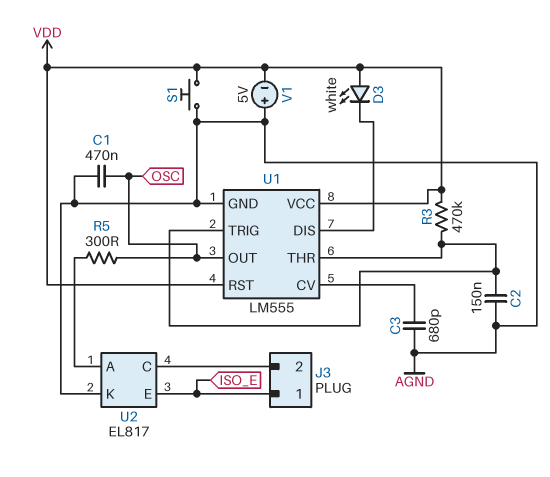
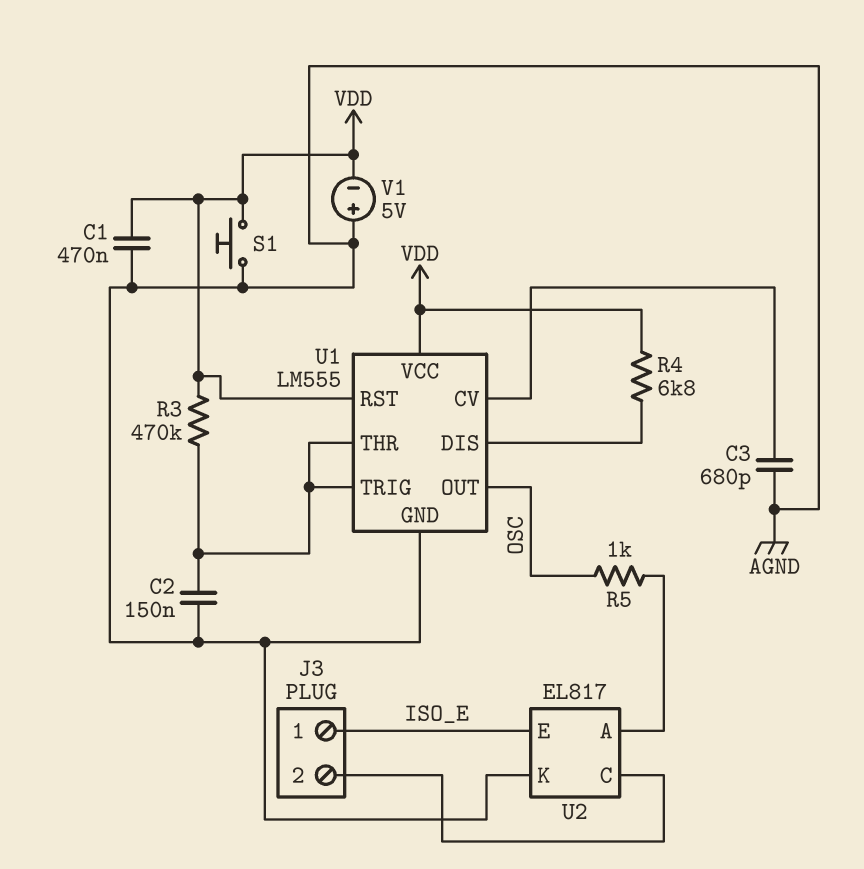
C1: 470nF (AGND, OSC) -> 470nF (AGND, VDD)
D3: LED white (A VDD, K U1/DIS) -> none
R4: none -> 6.8k (U1/DIS, VDD)
R5: 300 (OSC, U2/A) -> 1k (OSC, U2/A)

